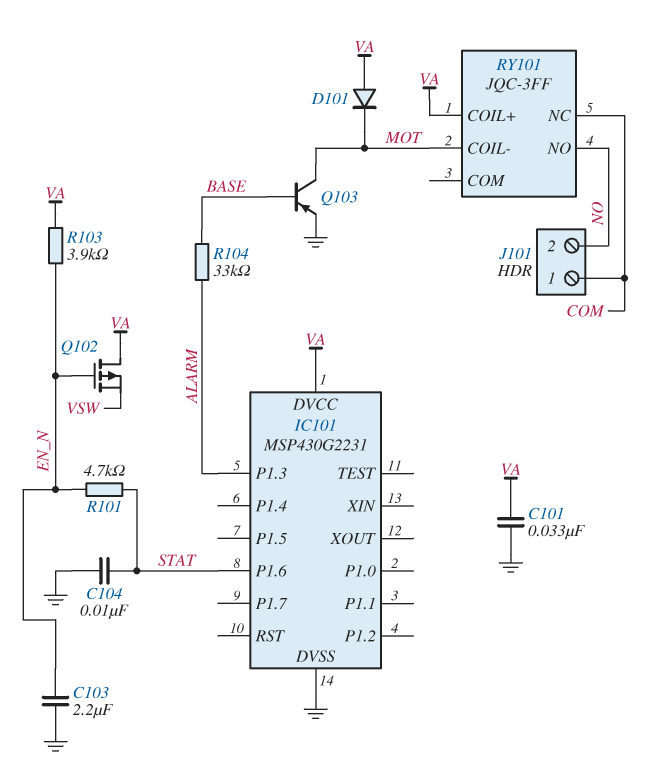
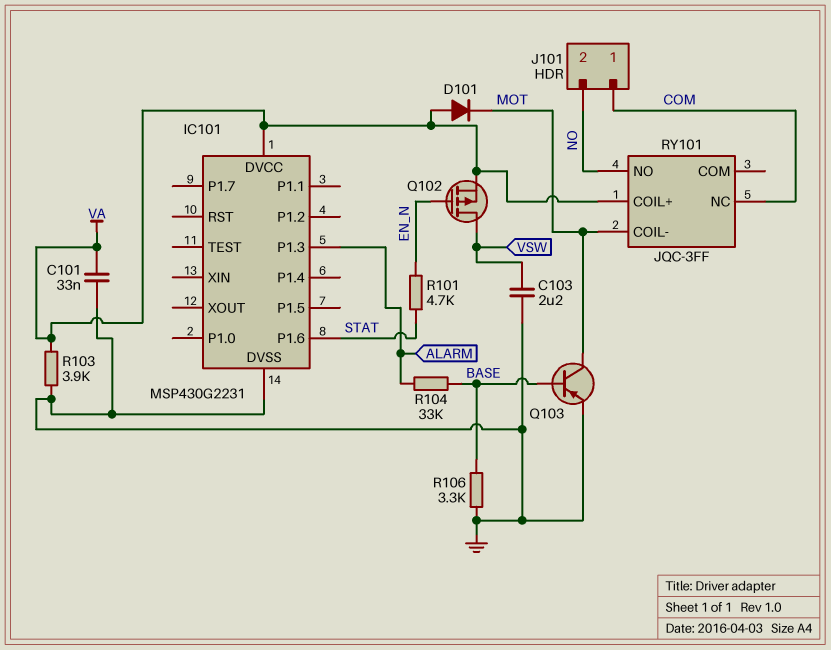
C103: 2.2uF (EN_N, GND) -> 2.2uF (GND, VSW)
C104: 10nF (GND, STAT) -> none
Q102: PMOS (G EN_N, D VA, S VSW) -> PMOS (G EN_N, D VSW, S VA)
R103: 3.9k (EN_N, VA) -> 3.9k (GND, VA)
R106: none -> 3.3k (BASE, GND)

